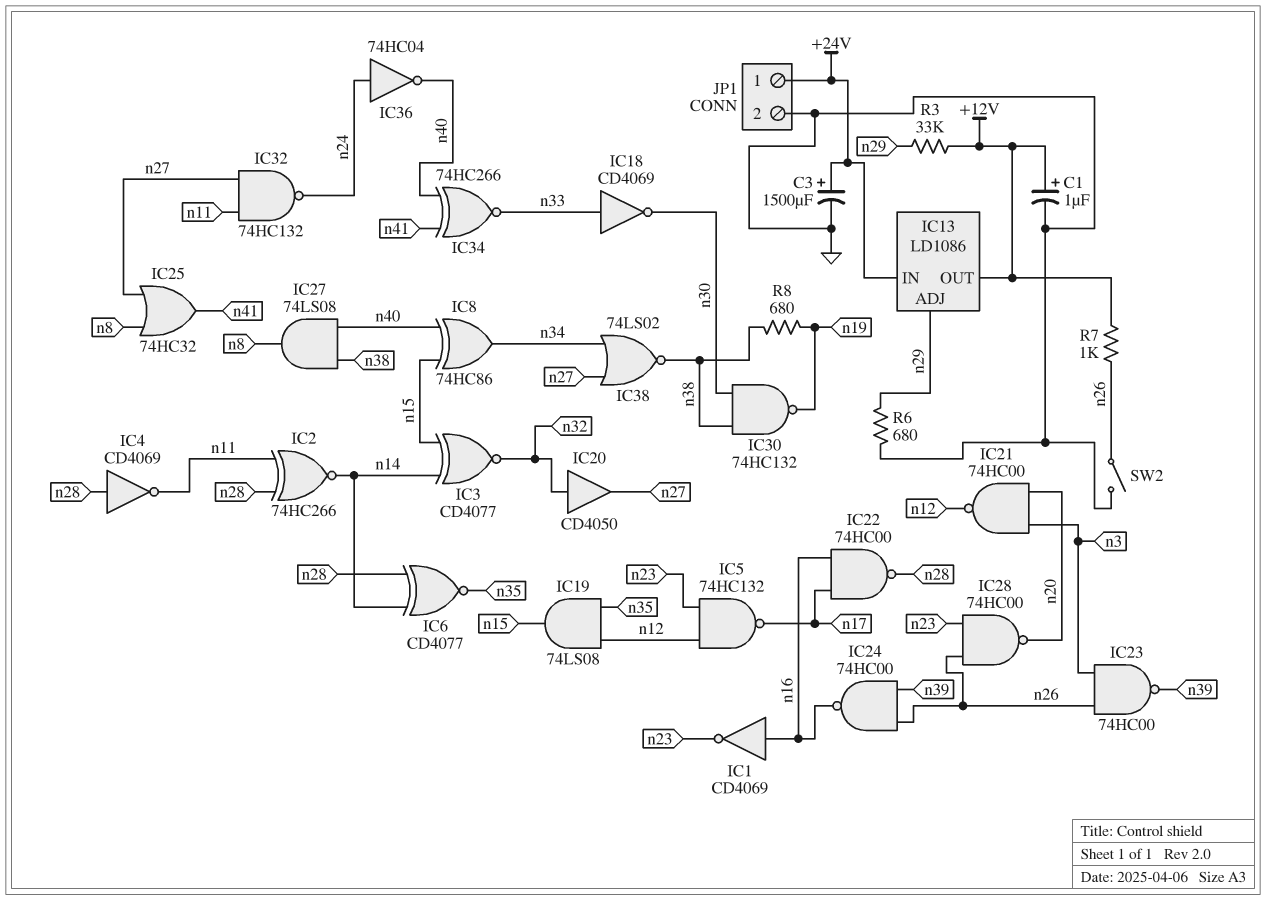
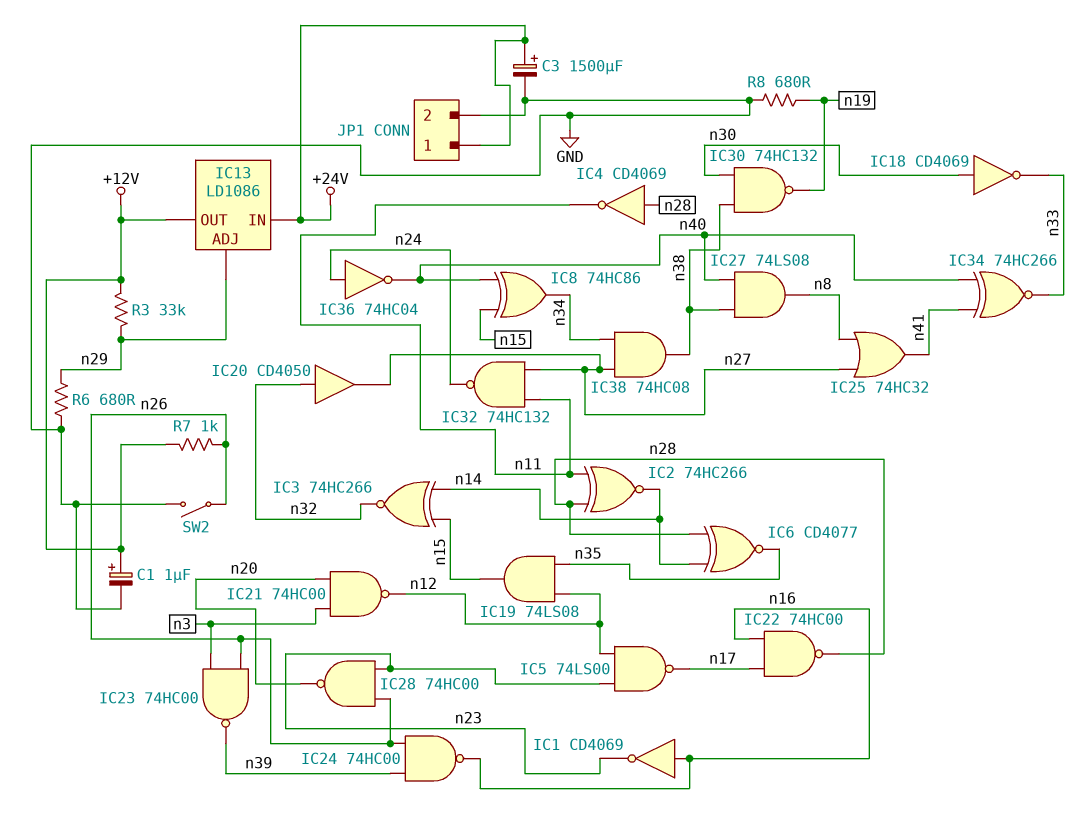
IC3: XNOR CD4077 (in n14, in n15, out n32) -> XNOR 74HC266 (in n14, in n15, out n32)
IC5: NAND 74HC132 (in n12, in n23, out n17) -> NAND 74LS00 (in n12, in n23, out n17)
IC18: NOT CD4069 (in n33, out n30) -> NOT CD4069 (in n30, out n33)
IC38: NOR 74LS02 (in n27, in n34, out n38) -> AND 74HC08 (in n27, in n34, out n38)
R8: 680 (n19, n38) -> 680 (GND, n19)

